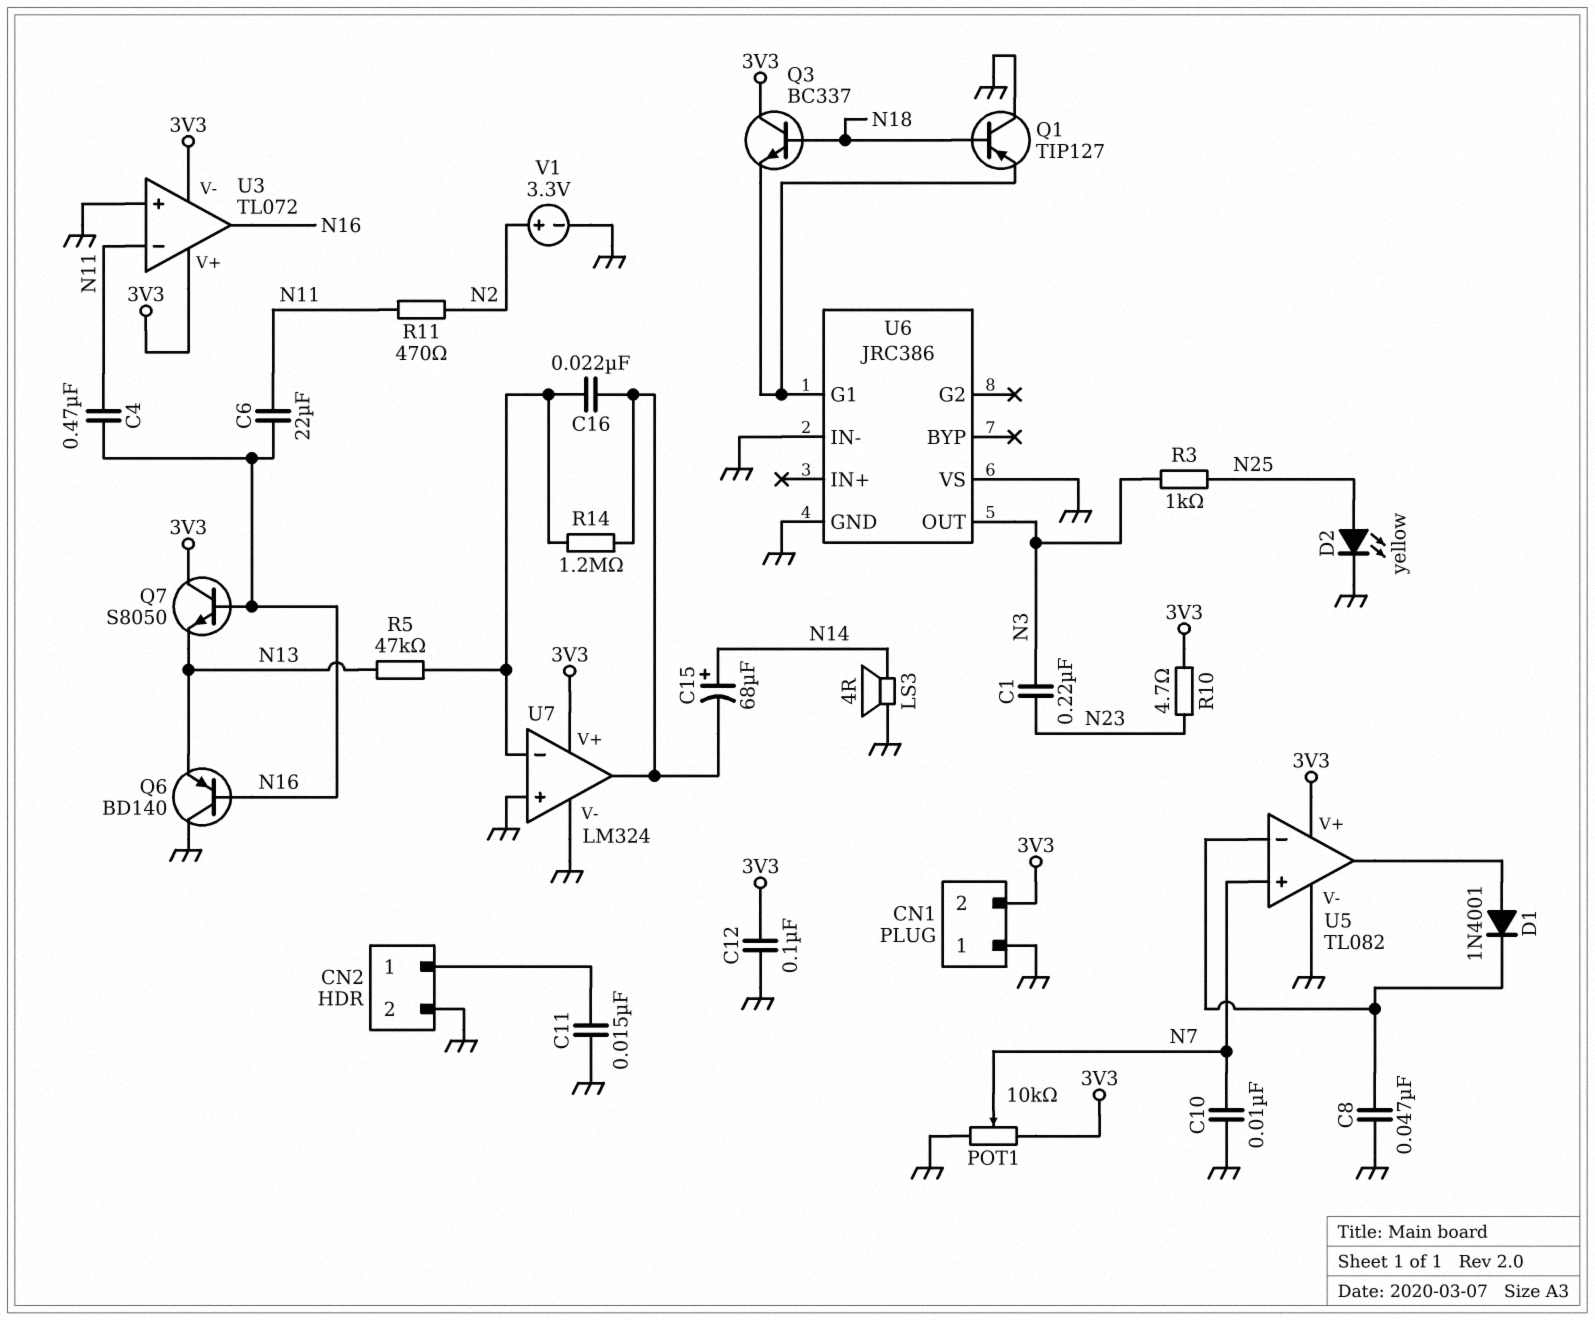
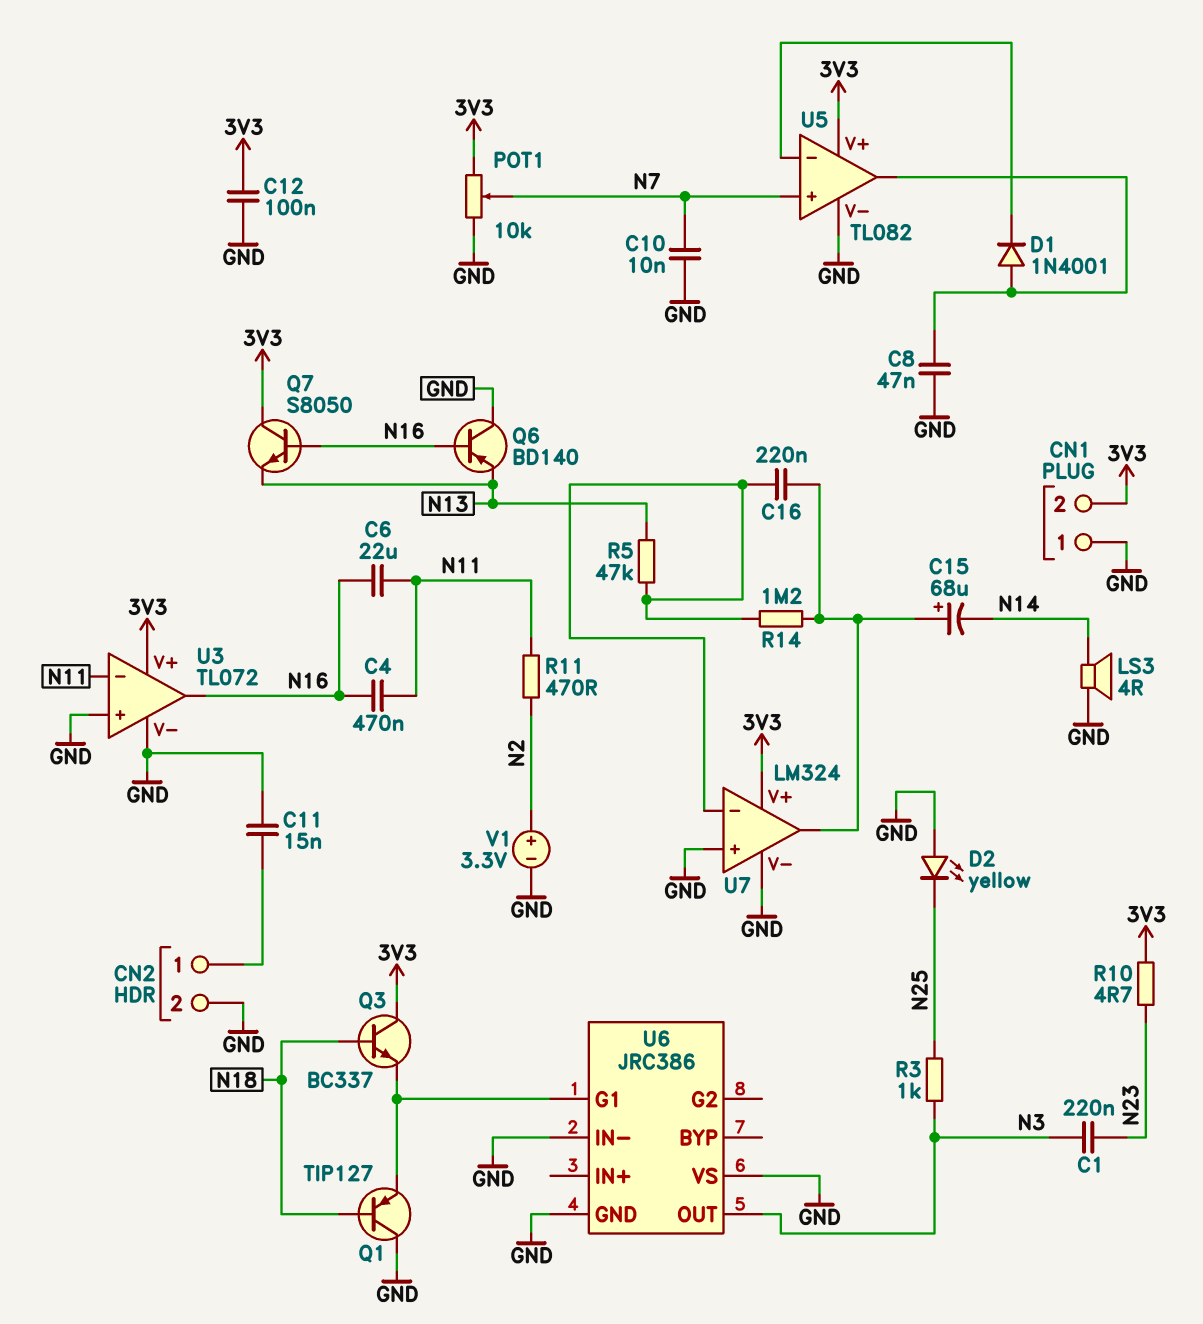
C8: 47nF (GND, U5/in-) -> 47nF (GND, U5/out)
C15: 68uF (plus N14, minus U7/out) -> 68uF (plus U7/out, minus N14)
C16: 22nF (U7/in-, U7/out) -> 220nF (U7/in-, U7/out)
D2: LED yellow (A N25, K GND) -> LED yellow (A GND, K N25)
U3 pin V-: 3V3 -> GND

